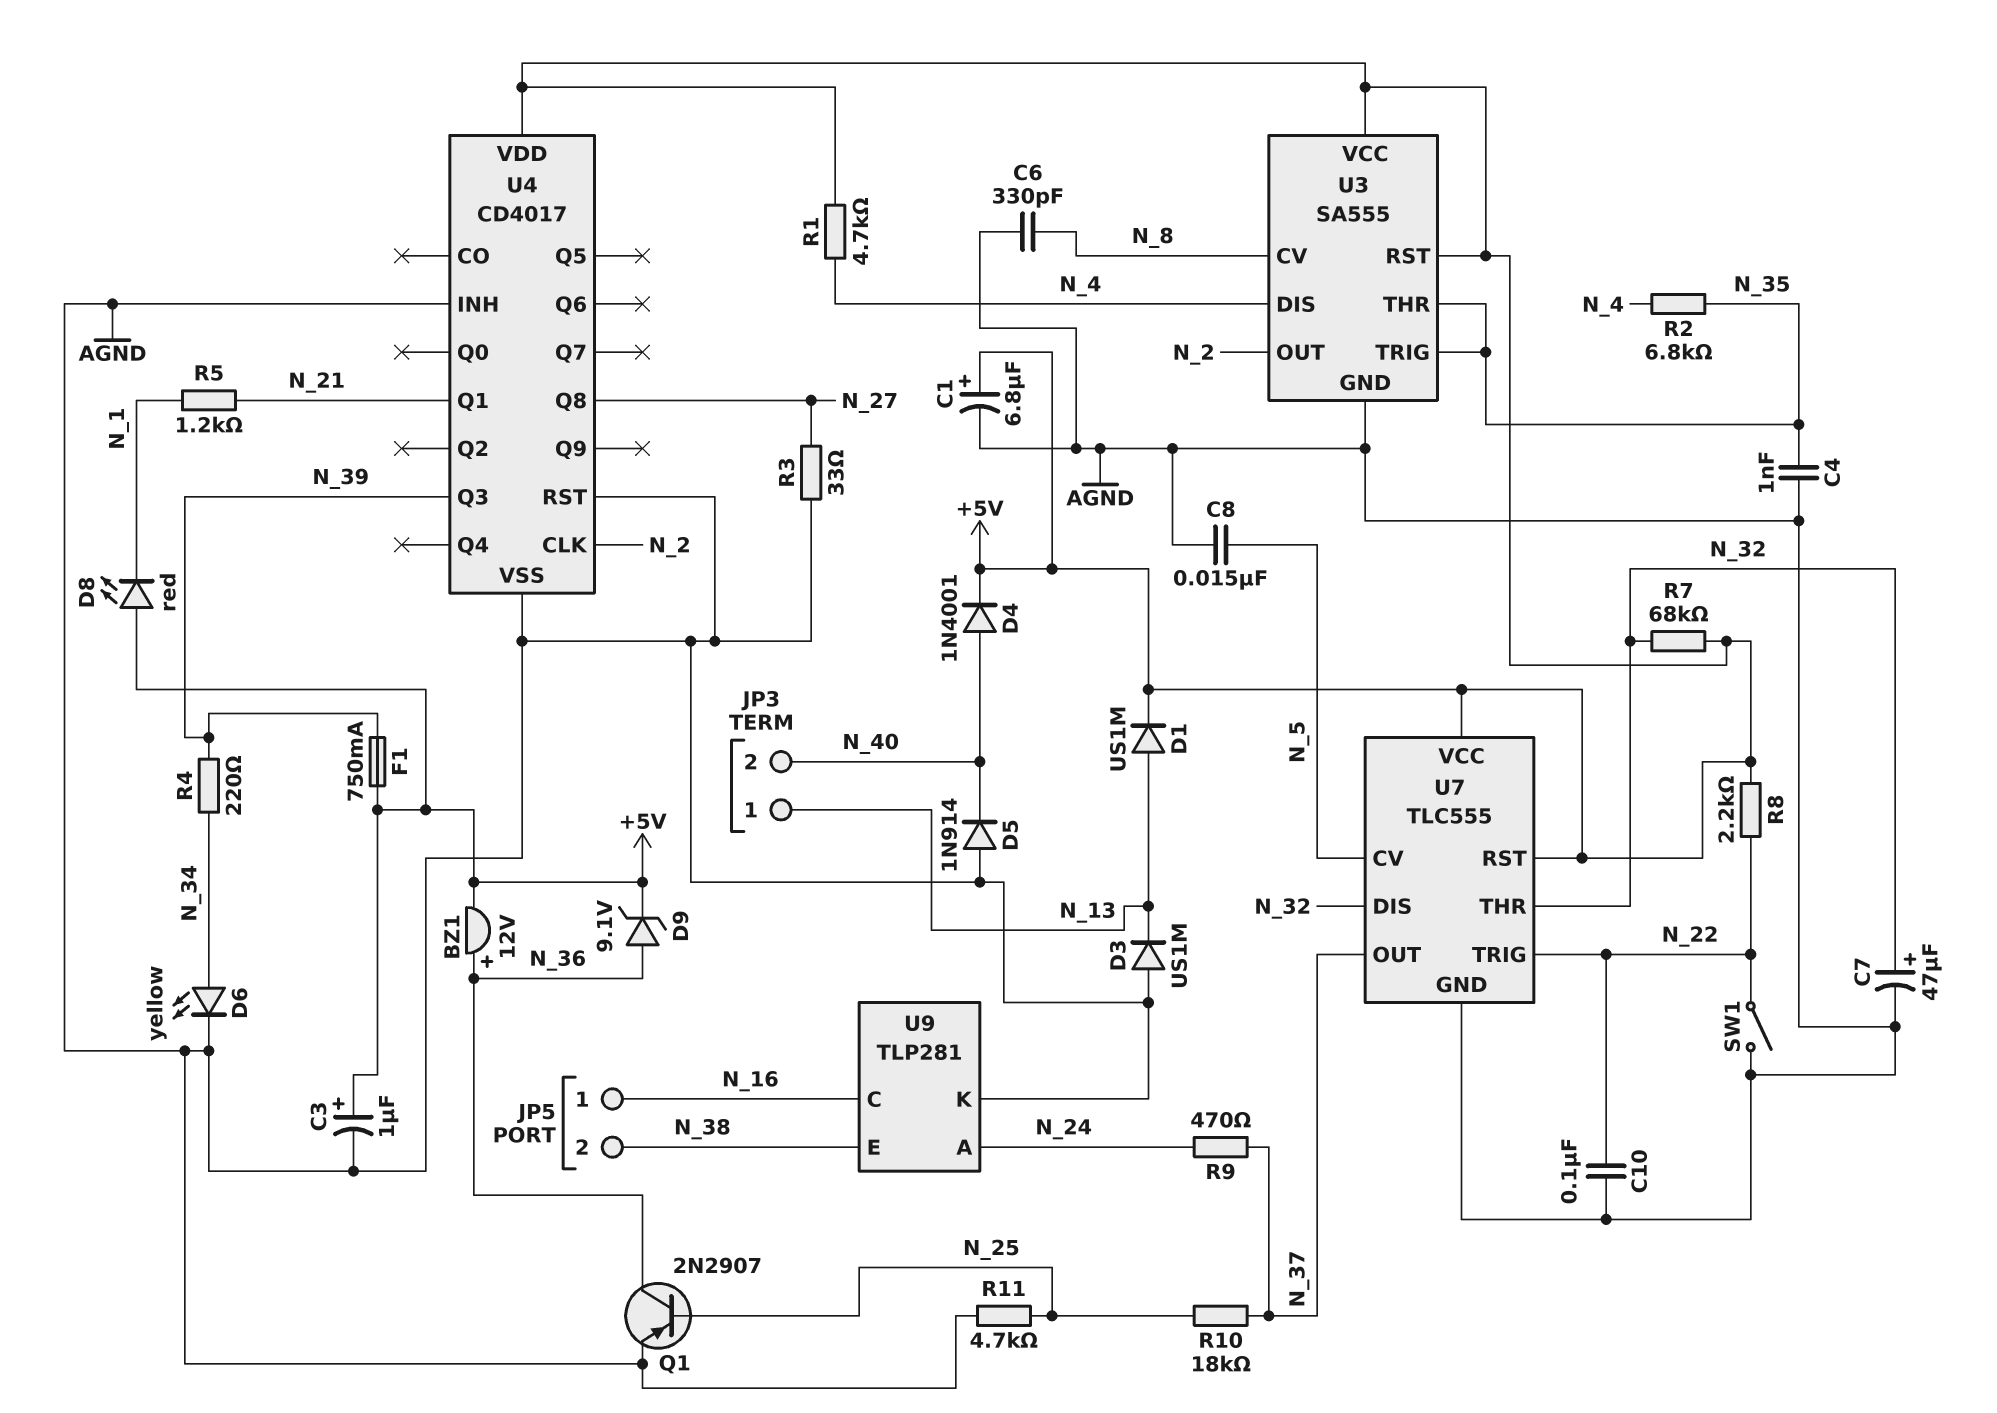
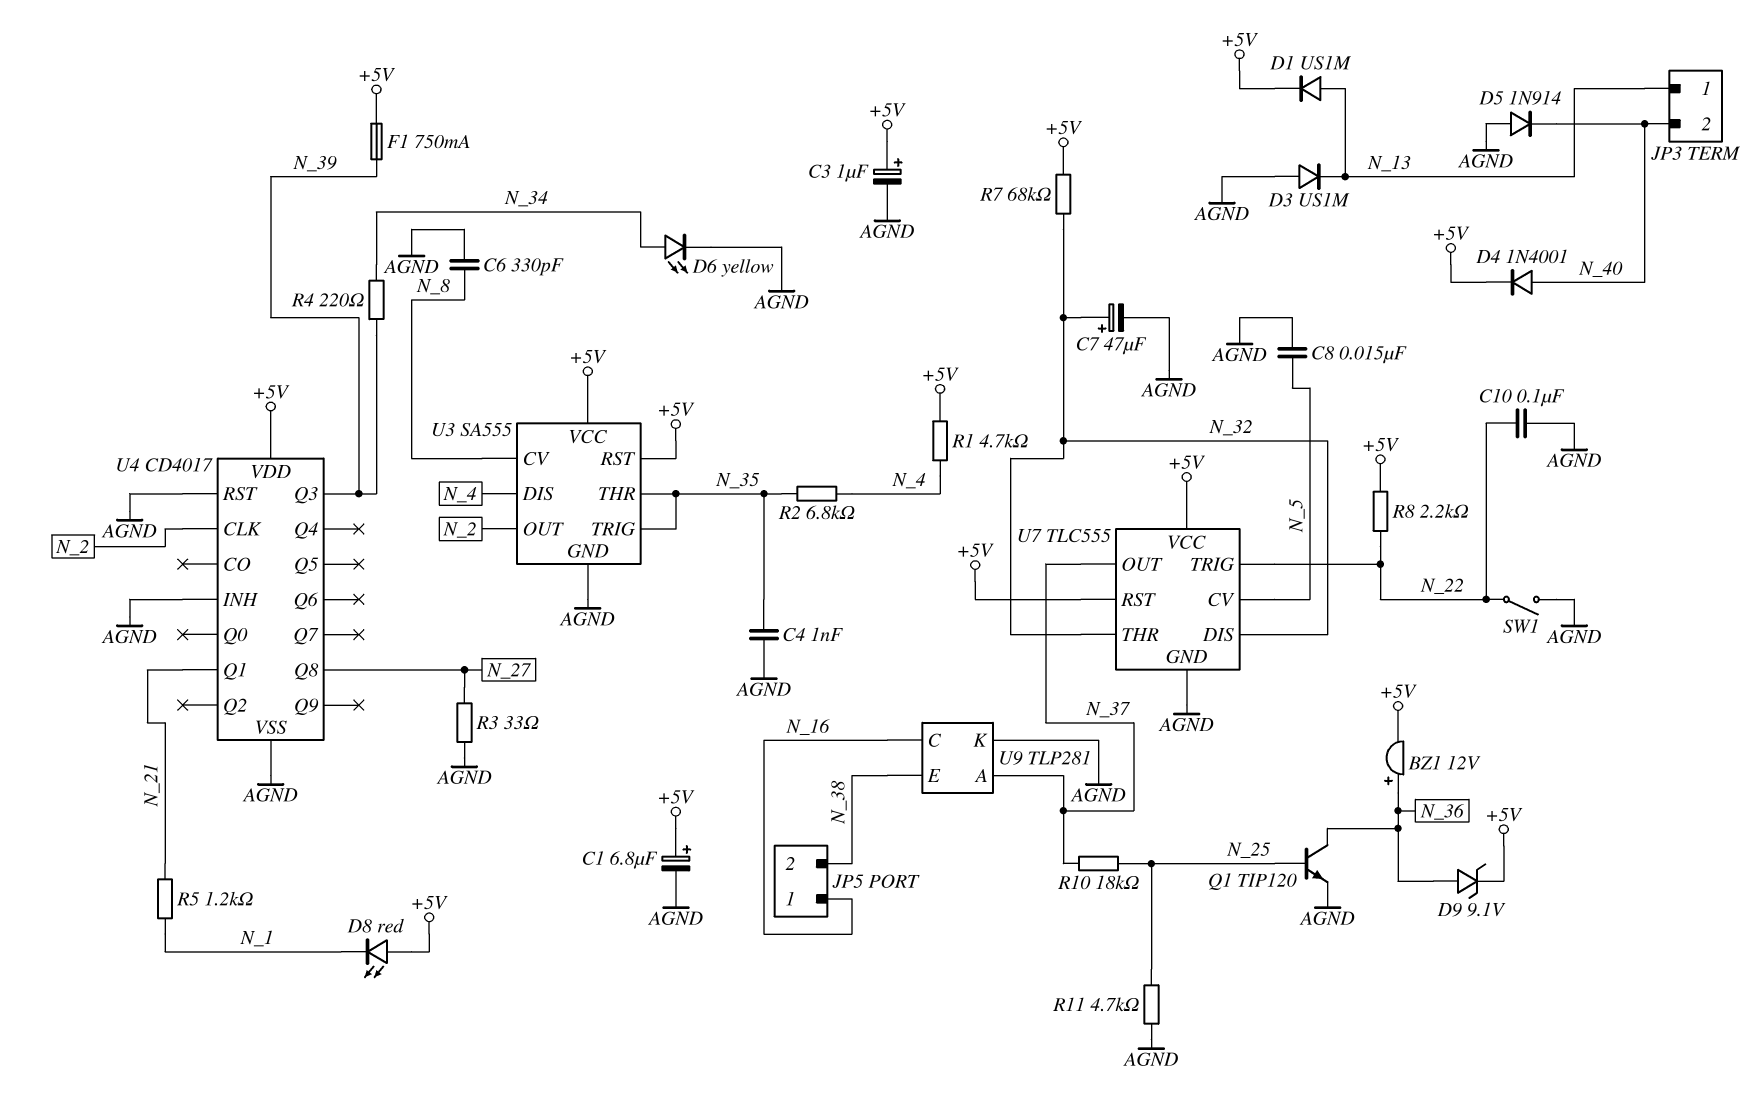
Q1: PNP 2N2907 (B N_25, C N_36, E AGND) -> NPN TIP120 (B N_25, C N_36, E AGND)
R9: 470 (N_24, N_37) -> none
U9 pin A: N_24 -> N_37

